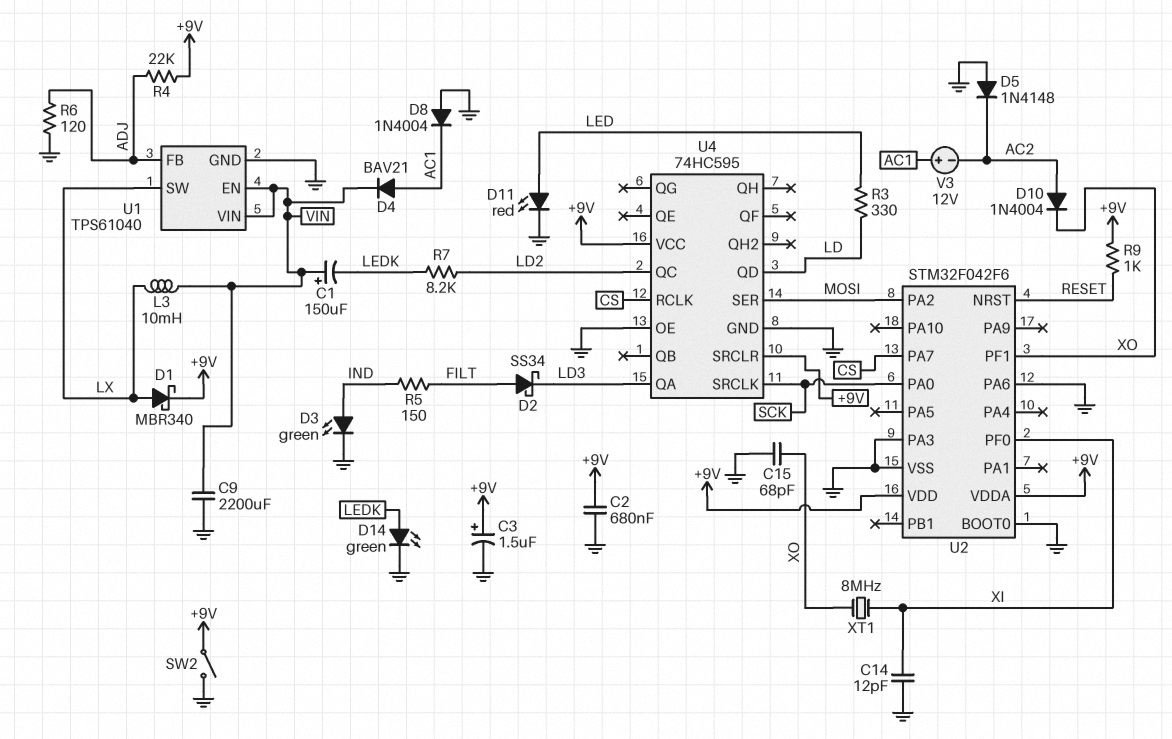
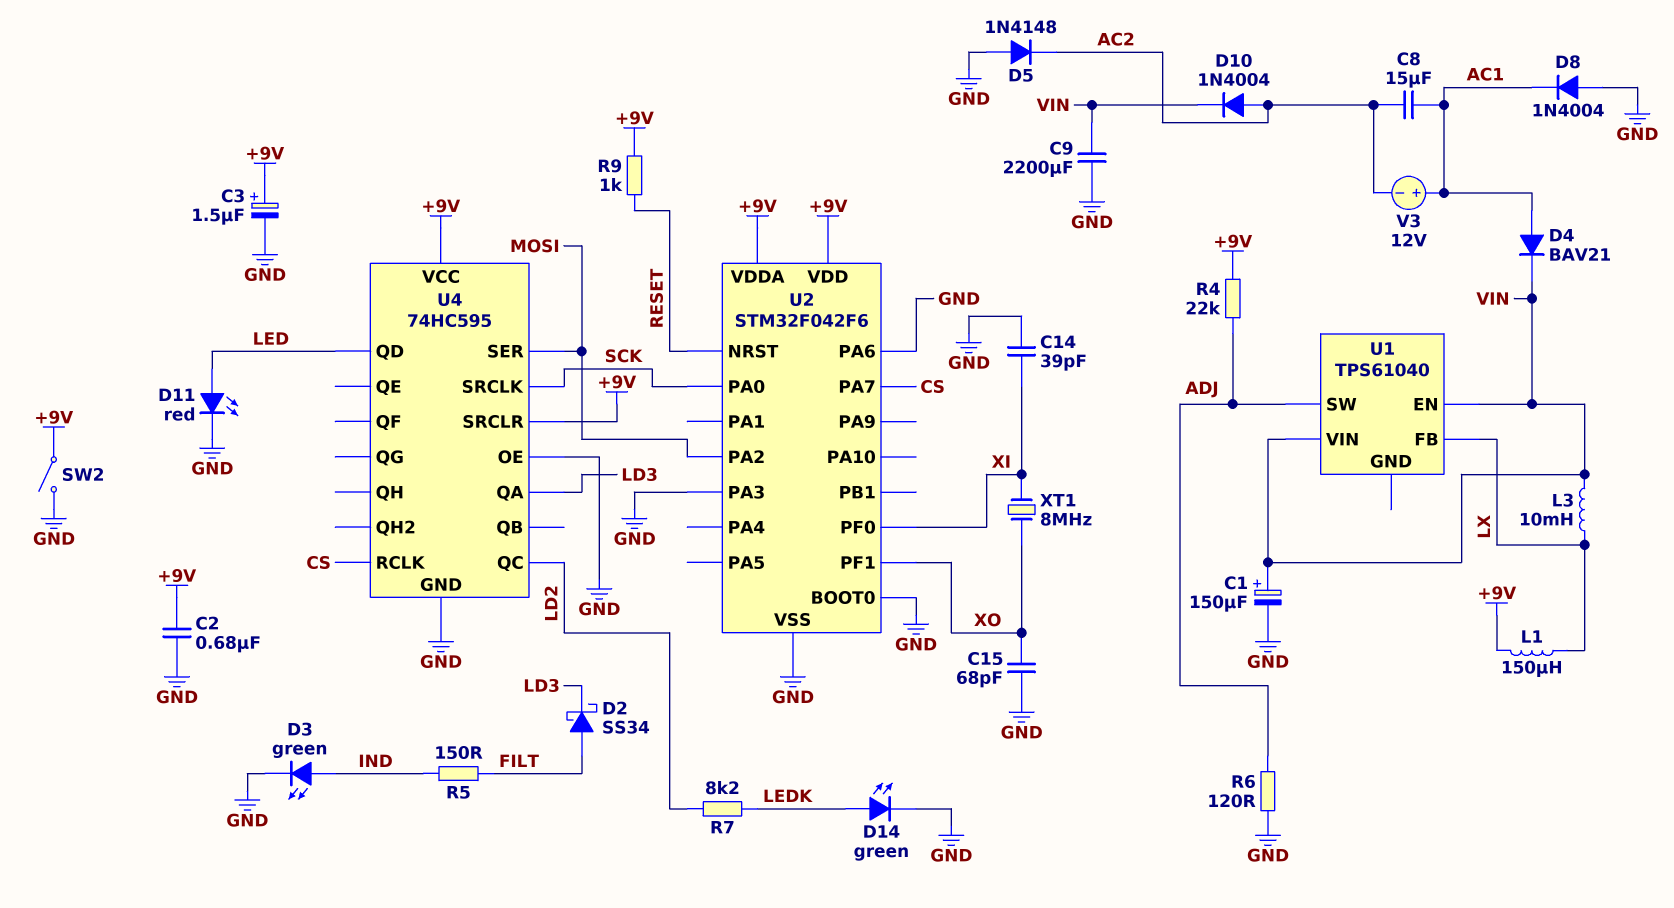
C1: 150uF (plus VIN, minus LEDK) -> 150uF (plus VIN, minus GND)
C8: none -> 15uF (AC1, AC2)
C14: 12pF (GND, XI) -> 39pF (GND, XI)
D1: schottky MBR340 (A LX, K +9V) -> none
D10: diode 1N4004 (A AC2, K XO) -> diode 1N4004 (A AC2, K VIN)
L1: none -> 150uH (+9V, LX)
R3: 330 (LD, LED) -> none
U1 pin FB: ADJ -> LX
U1 pin GND: GND -> none
U1 pin SW: LX -> ADJ
U4 pin QD: LD -> LED

